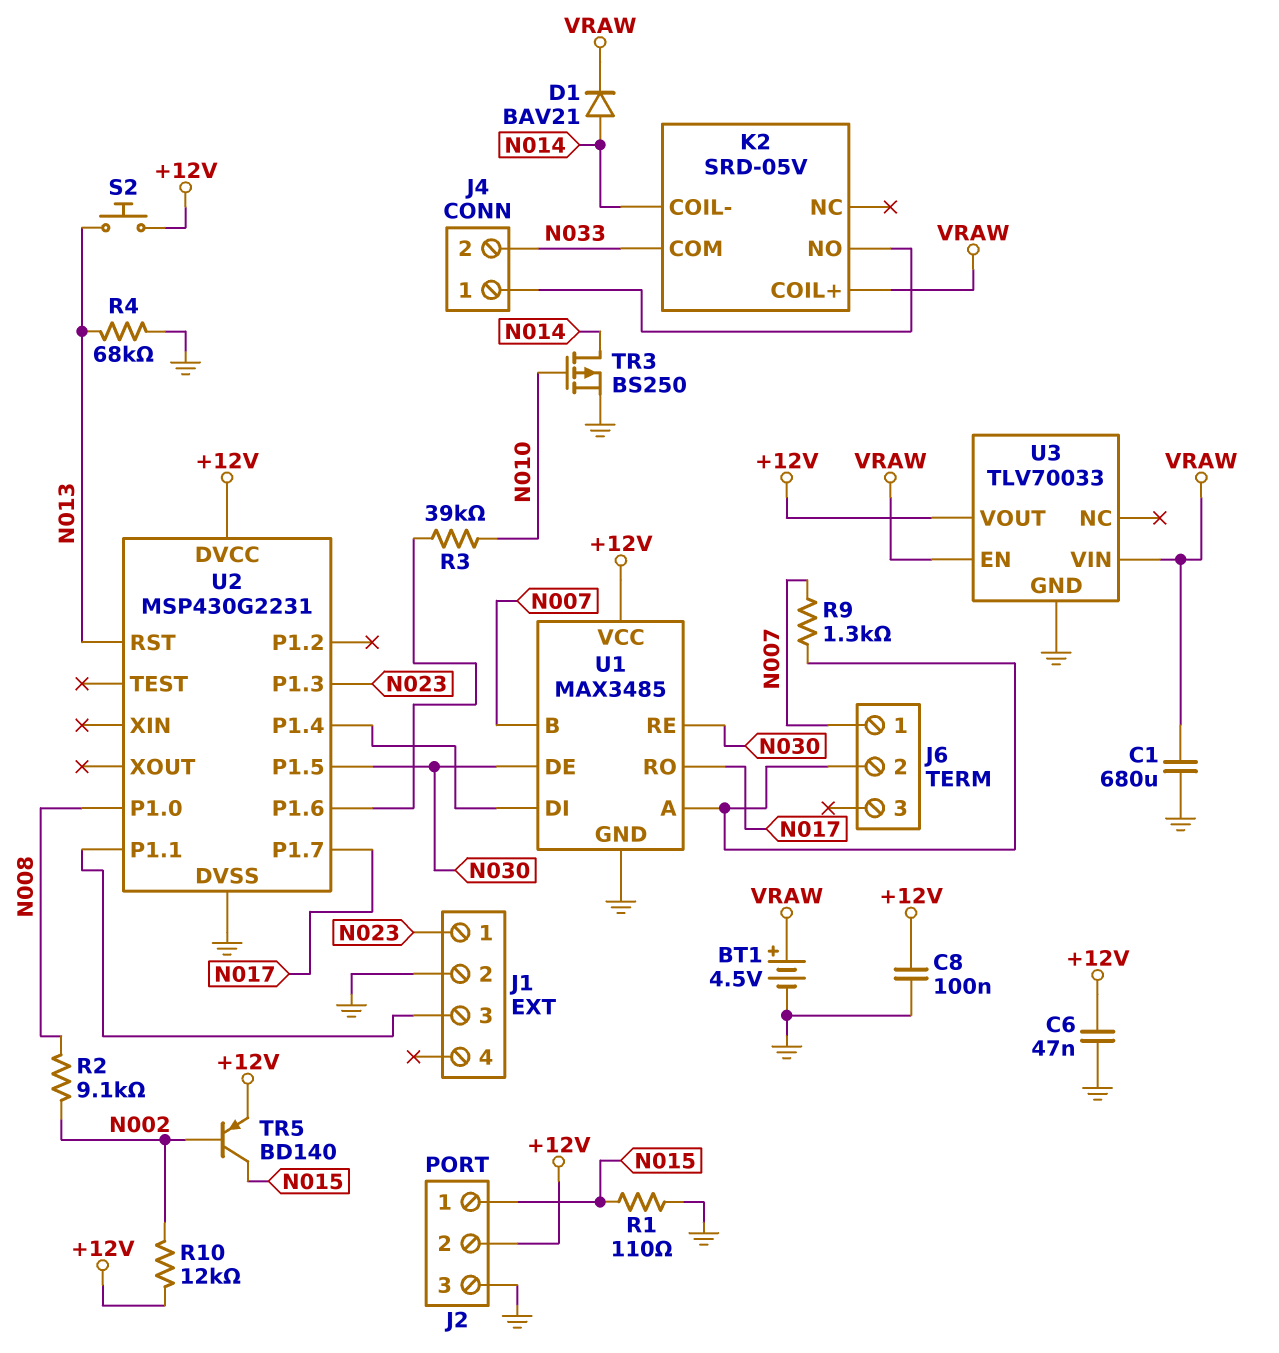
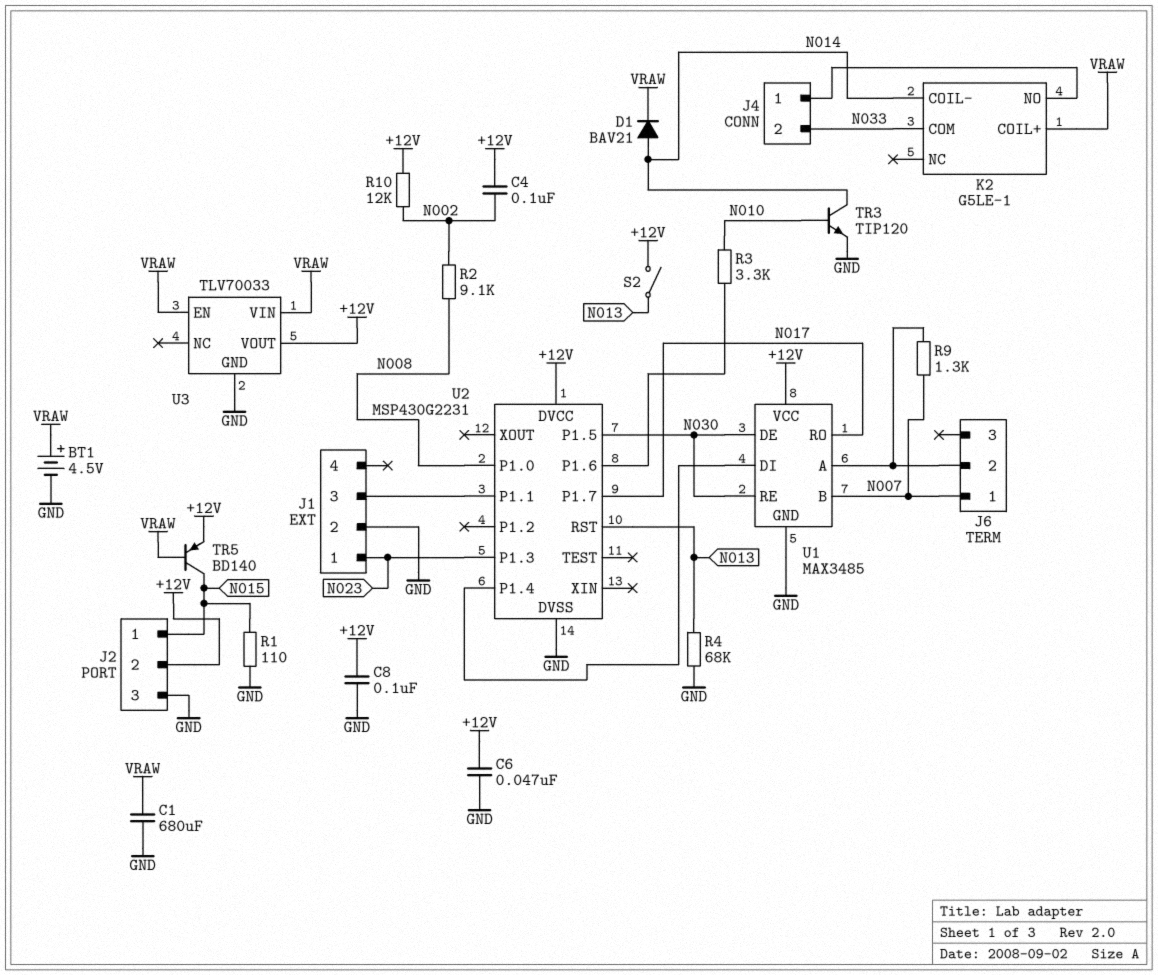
C4: none -> 100nF (+12V, N002)
K2: SRD-05V -> G5LE-1
R3: 39k (N010, U2/P1.6) -> 3.3k (N010, U2/P1.6)
S2: button (+12V, N013) -> switch (+12V, N013)
TR3: PMOS BS250 (G N010, D N014, S GND) -> NPN TIP120 (B N010, C N014, E GND)
TR5: PNP BD140 (B N002, C N015, E +12V) -> PNP BD140 (B VRAW, C N015, E +12V)

